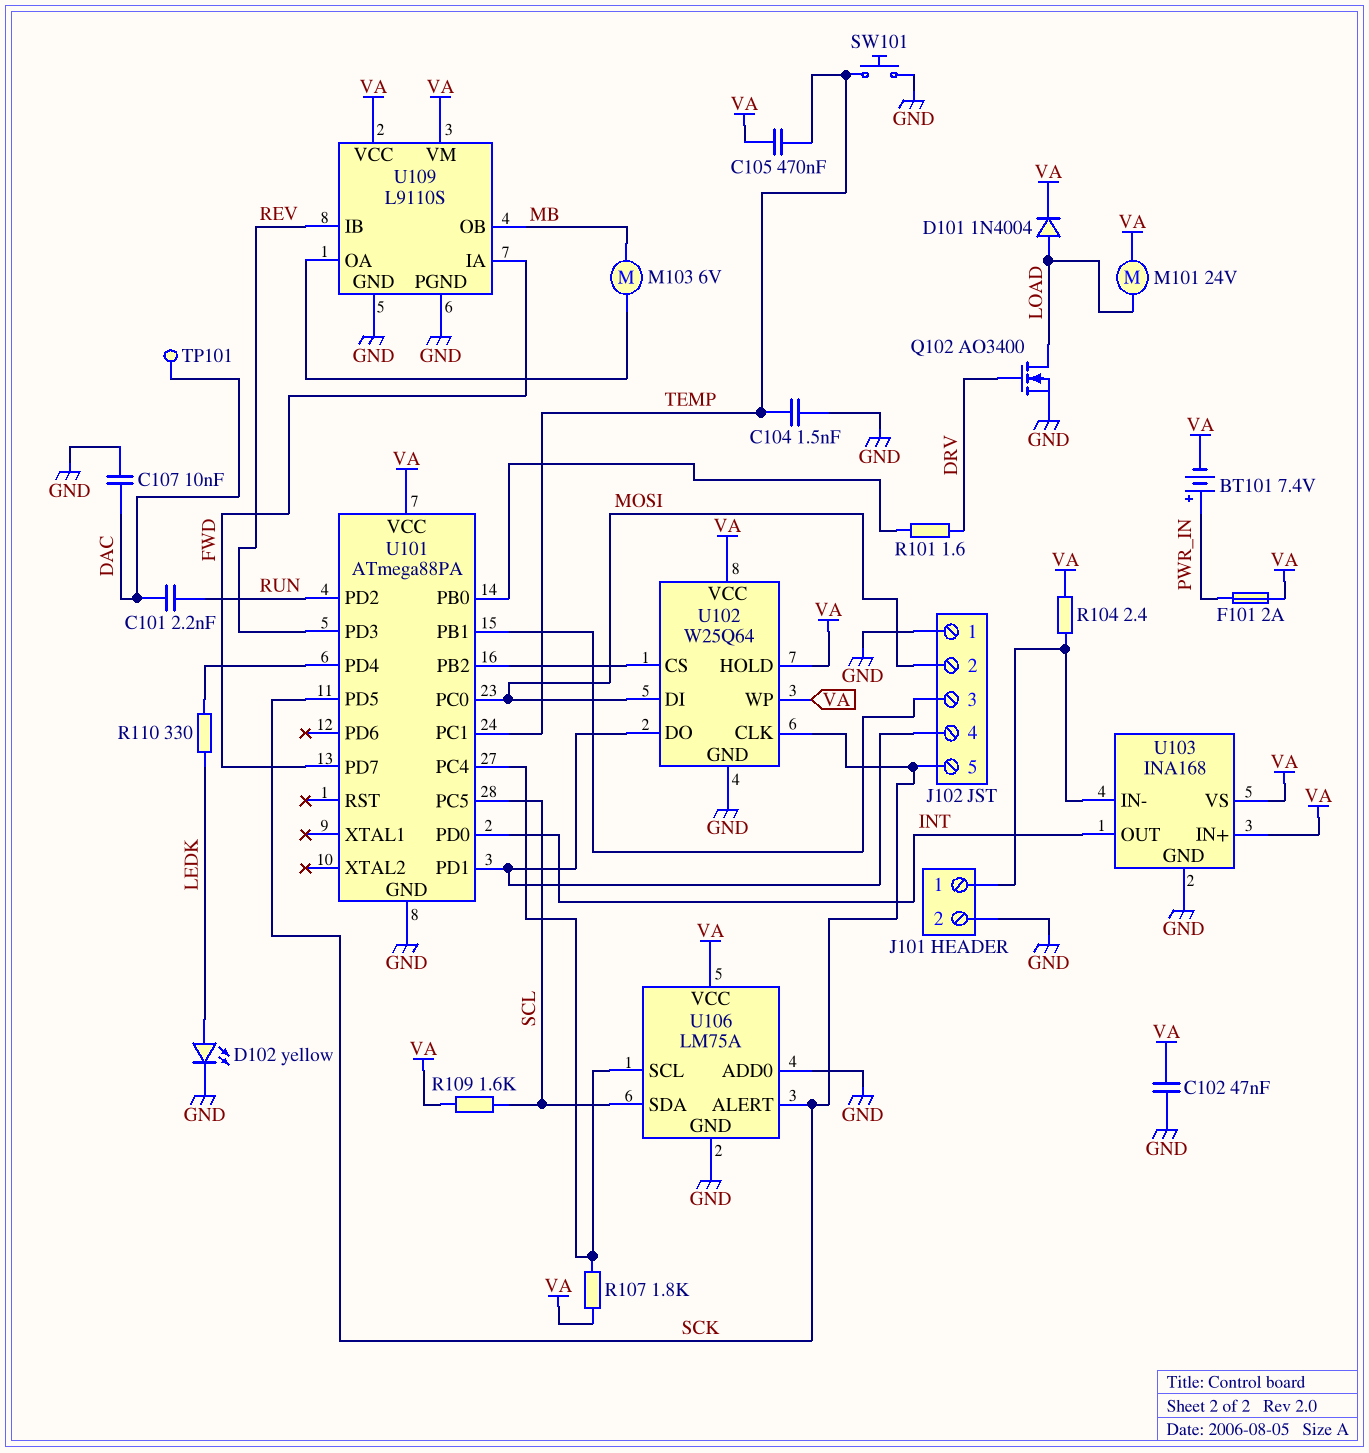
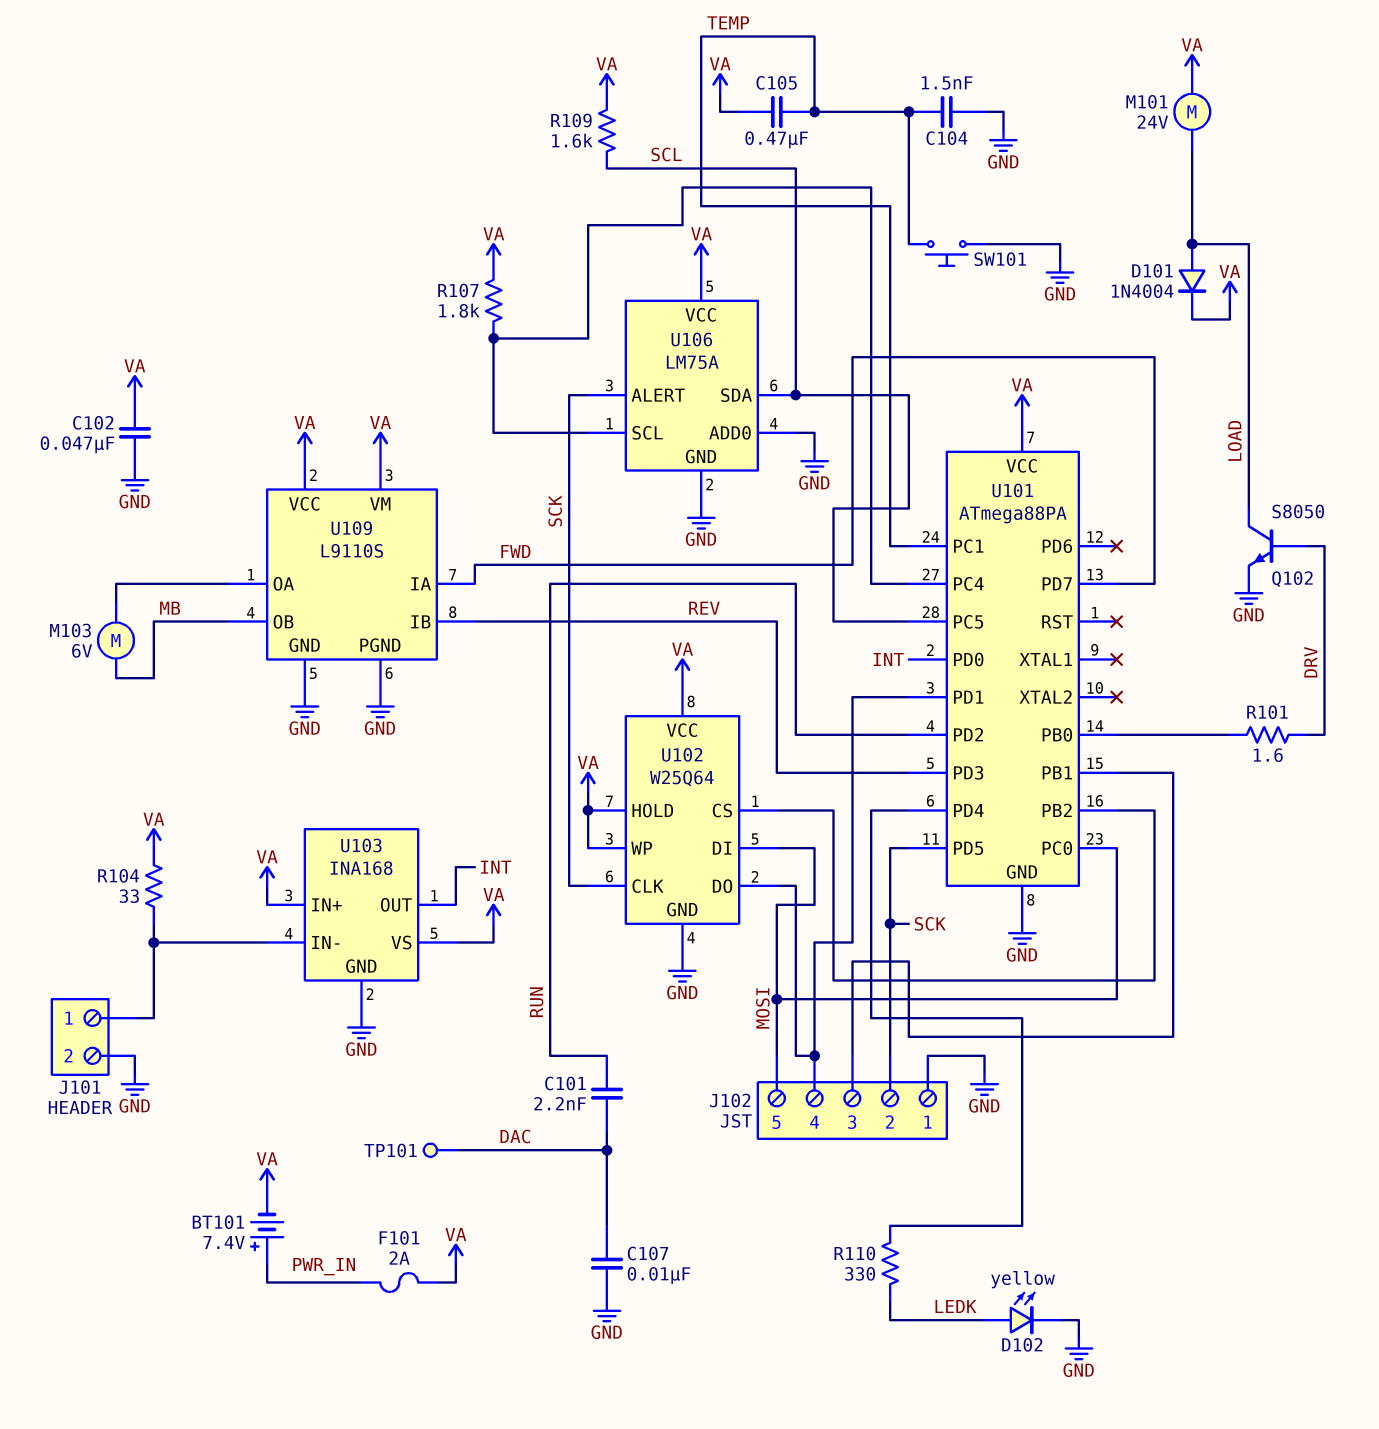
J102 pin 2: MOSI -> SCK
J102 pin 5: SCK -> MOSI
Q102: NMOS AO3400 (G DRV, D LOAD, S GND) -> NPN S8050 (B DRV, C LOAD, E GND)
R104: 2.4 (J101/1, VA) -> 33 (J101/1, VA)

